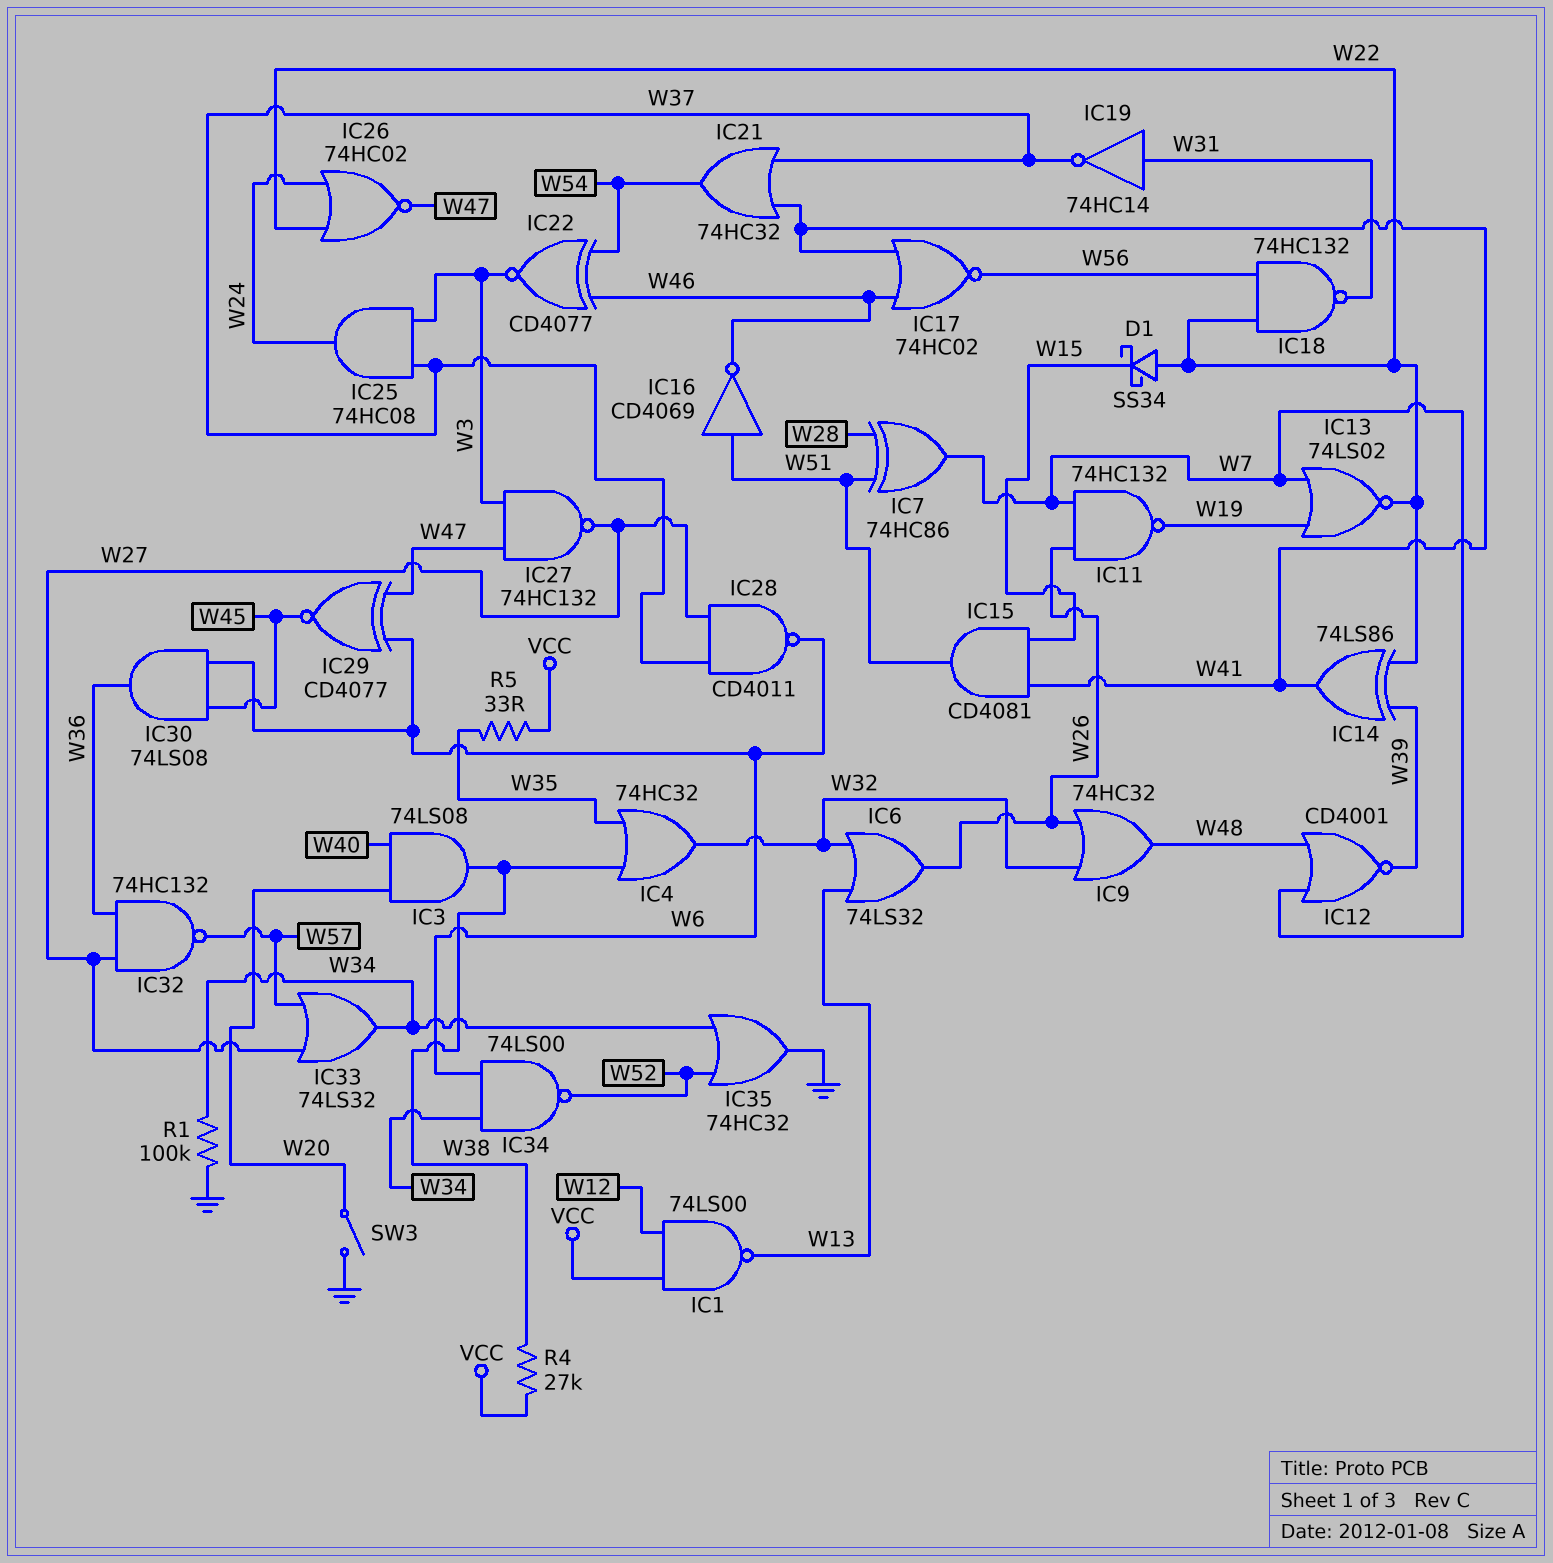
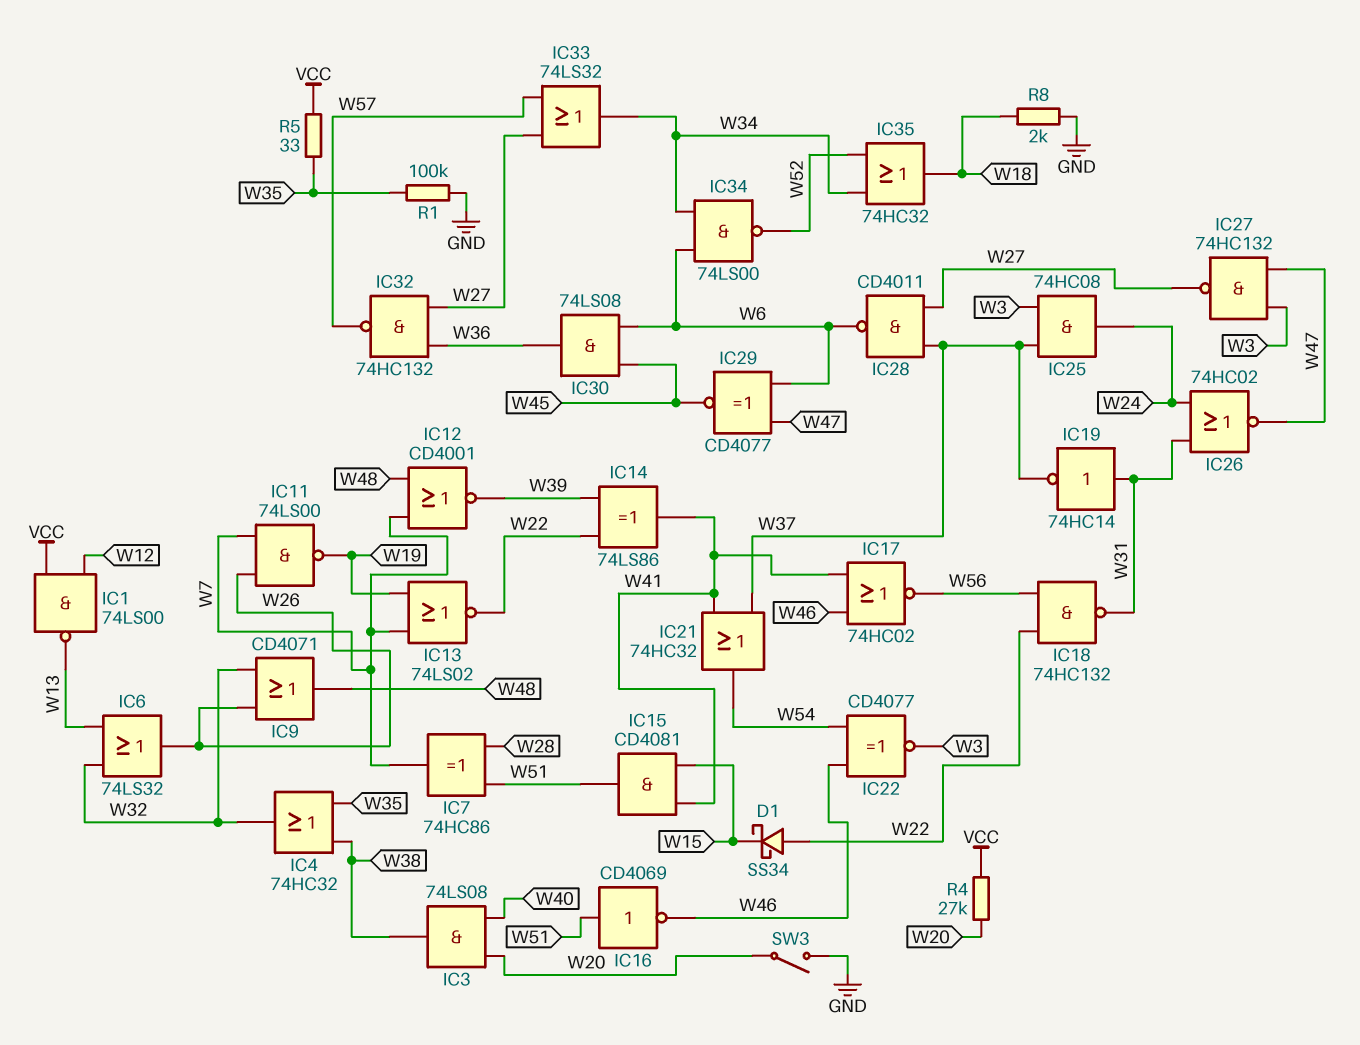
IC9: OR 74HC32 (in W26, in W32, out W48) -> OR CD4071 (in W26, in W32, out W48)
IC11: NAND 74HC132 (in W7, in W26, out W19) -> NAND 74LS00 (in W7, in W26, out W19)
IC26: NOR 74HC02 (in W22, in W24, out W47) -> NOR 74HC02 (in W24, in W31, out W47)
IC35: OR 74HC32 (in W34, in W52, out GND) -> OR 74HC32 (in W34, in W52, out W18)
R1: 100k (GND, W34) -> 100k (GND, W35)
R4: 27k (VCC, W38) -> 27k (VCC, W20)
R8: none -> 2k (GND, W18)

